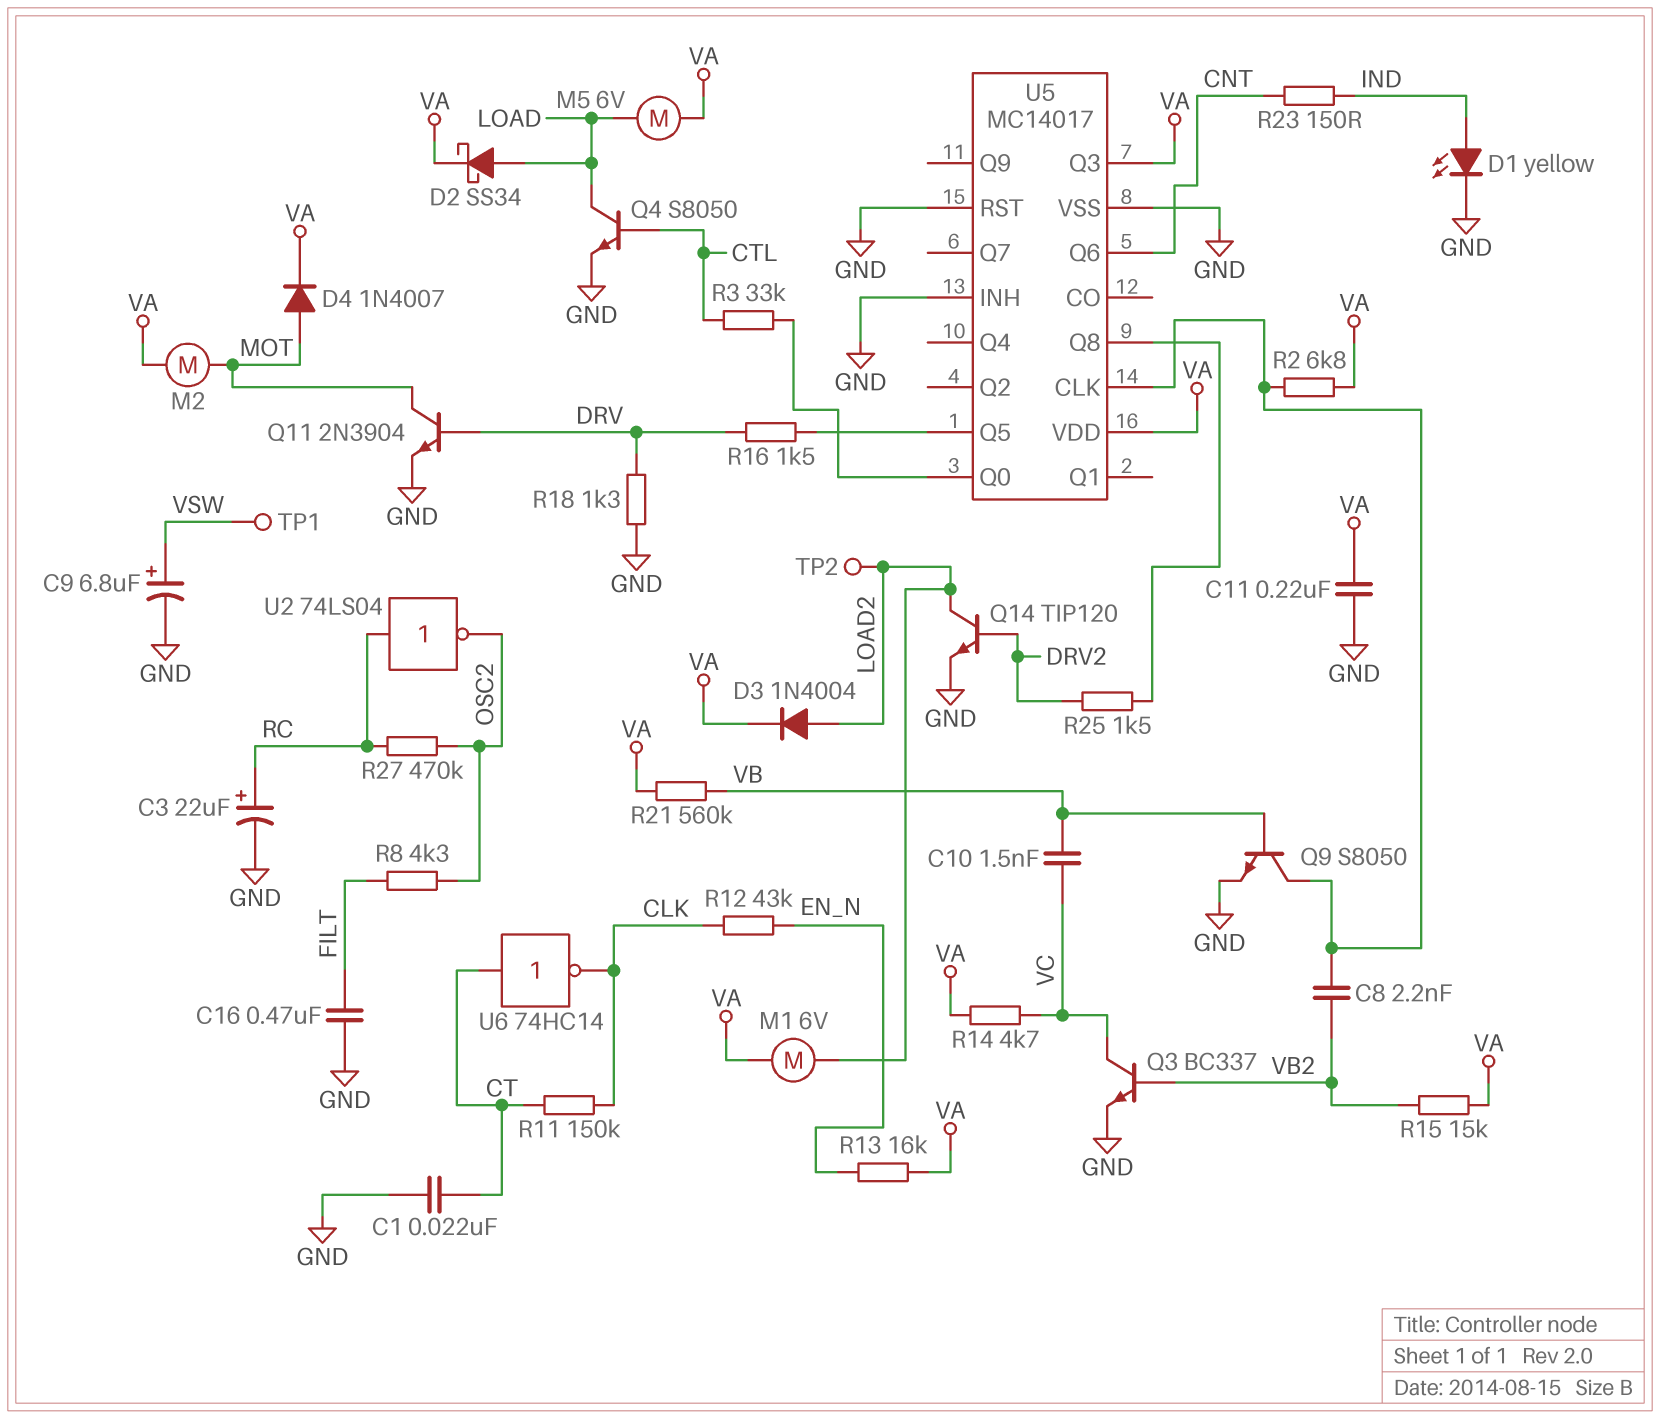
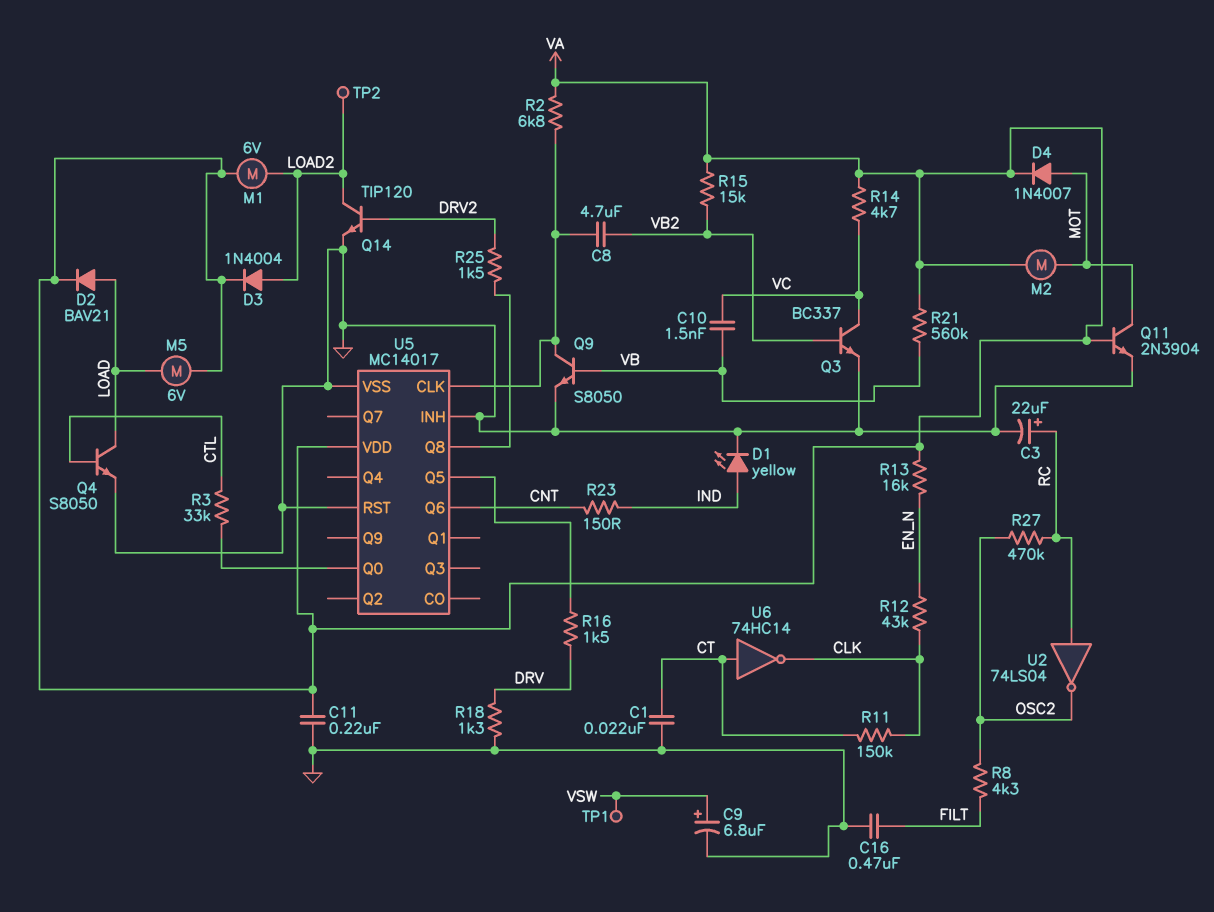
C8: 2.2nF (U5/CLK, VB2) -> 4.7uF (U5/CLK, VB2)
D2: schottky SS34 (A LOAD, K VA) -> diode BAV21 (A LOAD, K VA)
Q11: NPN 2N3904 (B DRV, C MOT, E GND) -> NPN 2N3904 (B VA, C MOT, E GND)
U5 pin Q3: VA -> none

